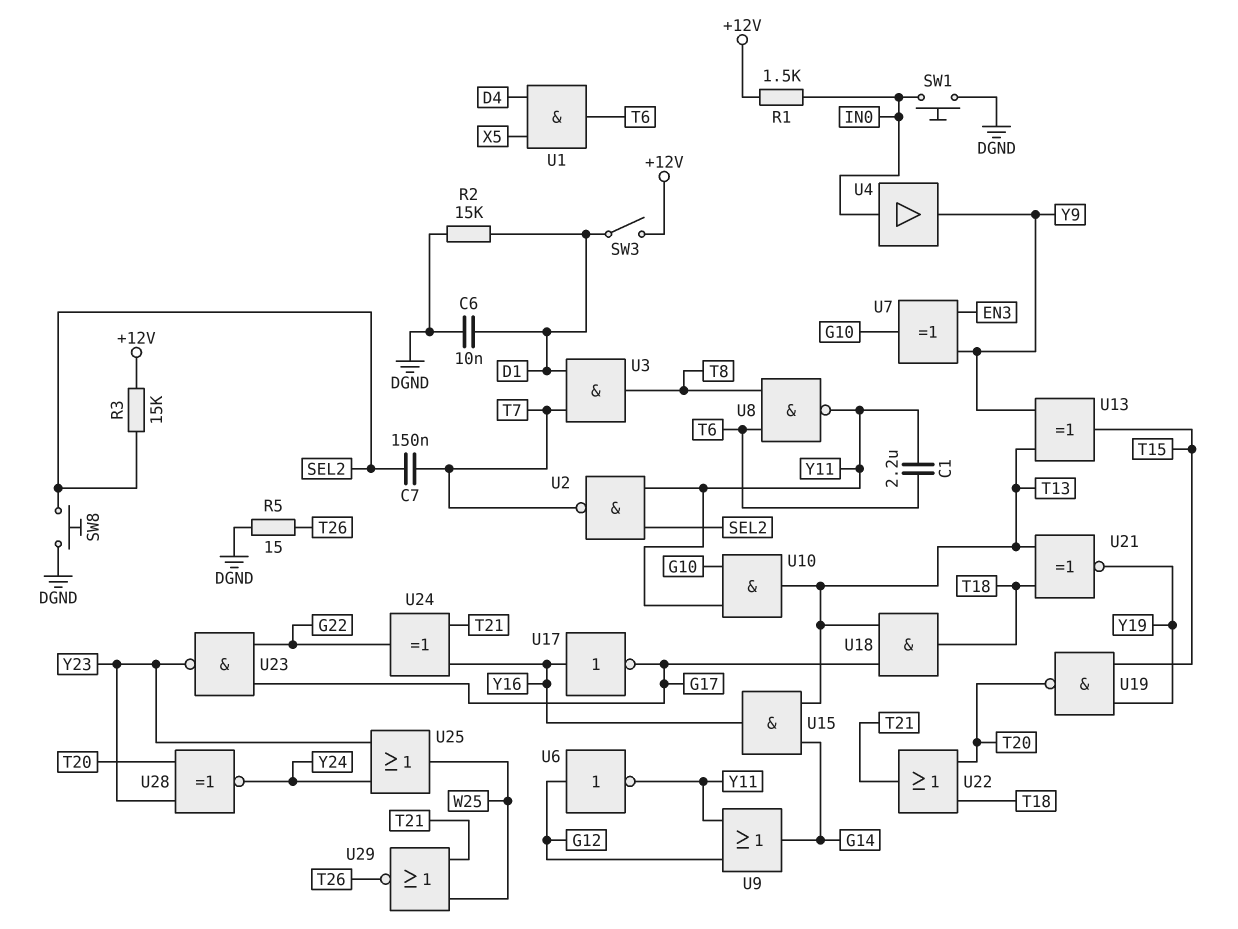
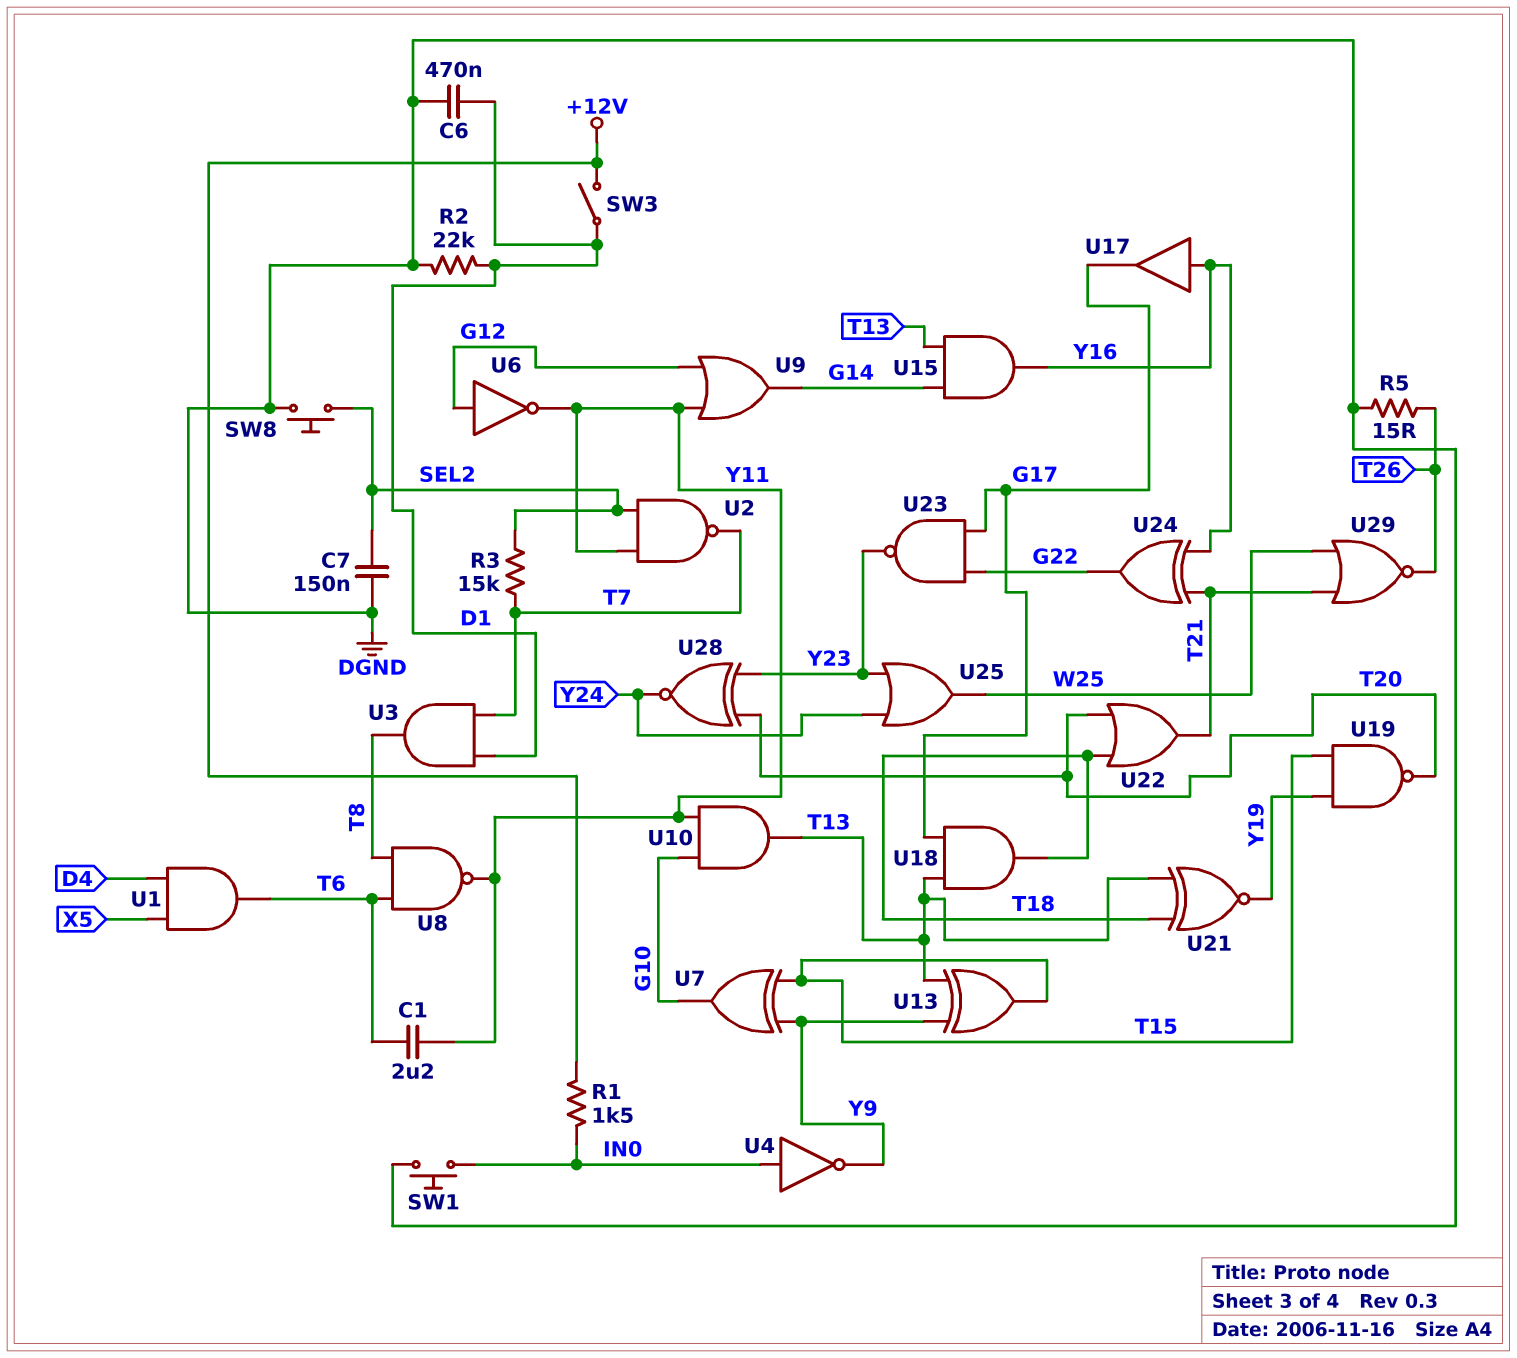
C6: 10nF (D1, DGND) -> 470nF (D1, DGND)
C7: 150nF (SEL2, T7) -> 150nF (DGND, SEL2)
R2: 15k (D1, DGND) -> 22k (D1, DGND)
R3: 15k (+12V, SEL2) -> 15k (SEL2, T7)
U4: buffer (in IN0, out Y9) -> NOT (in IN0, out Y9)
U7: XOR (in EN3, in Y9, out G10) -> XOR (in T15, in Y9, out G10)
U17: NOT (in Y16, out G17) -> buffer (in Y16, out G17)

